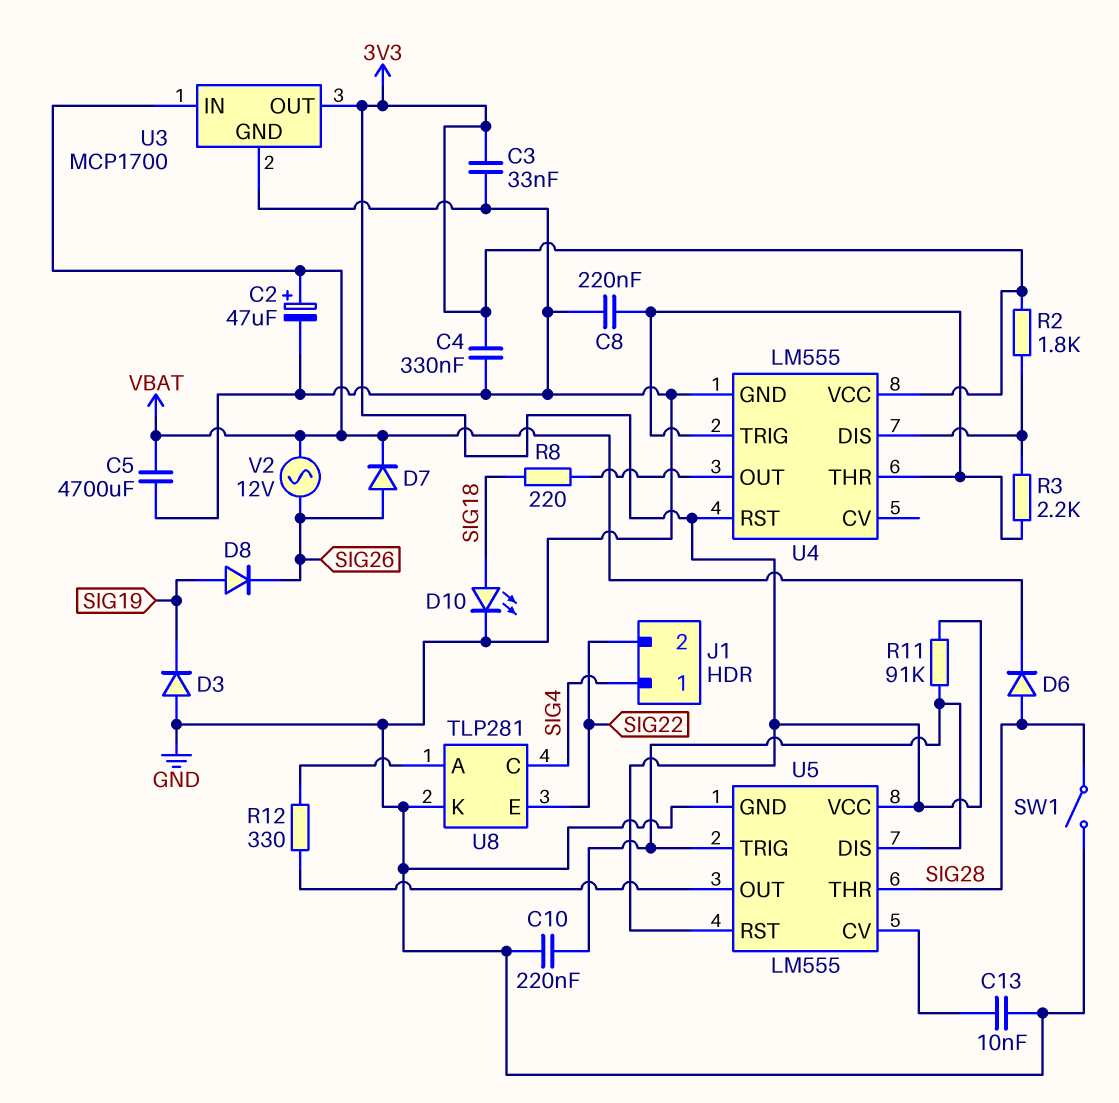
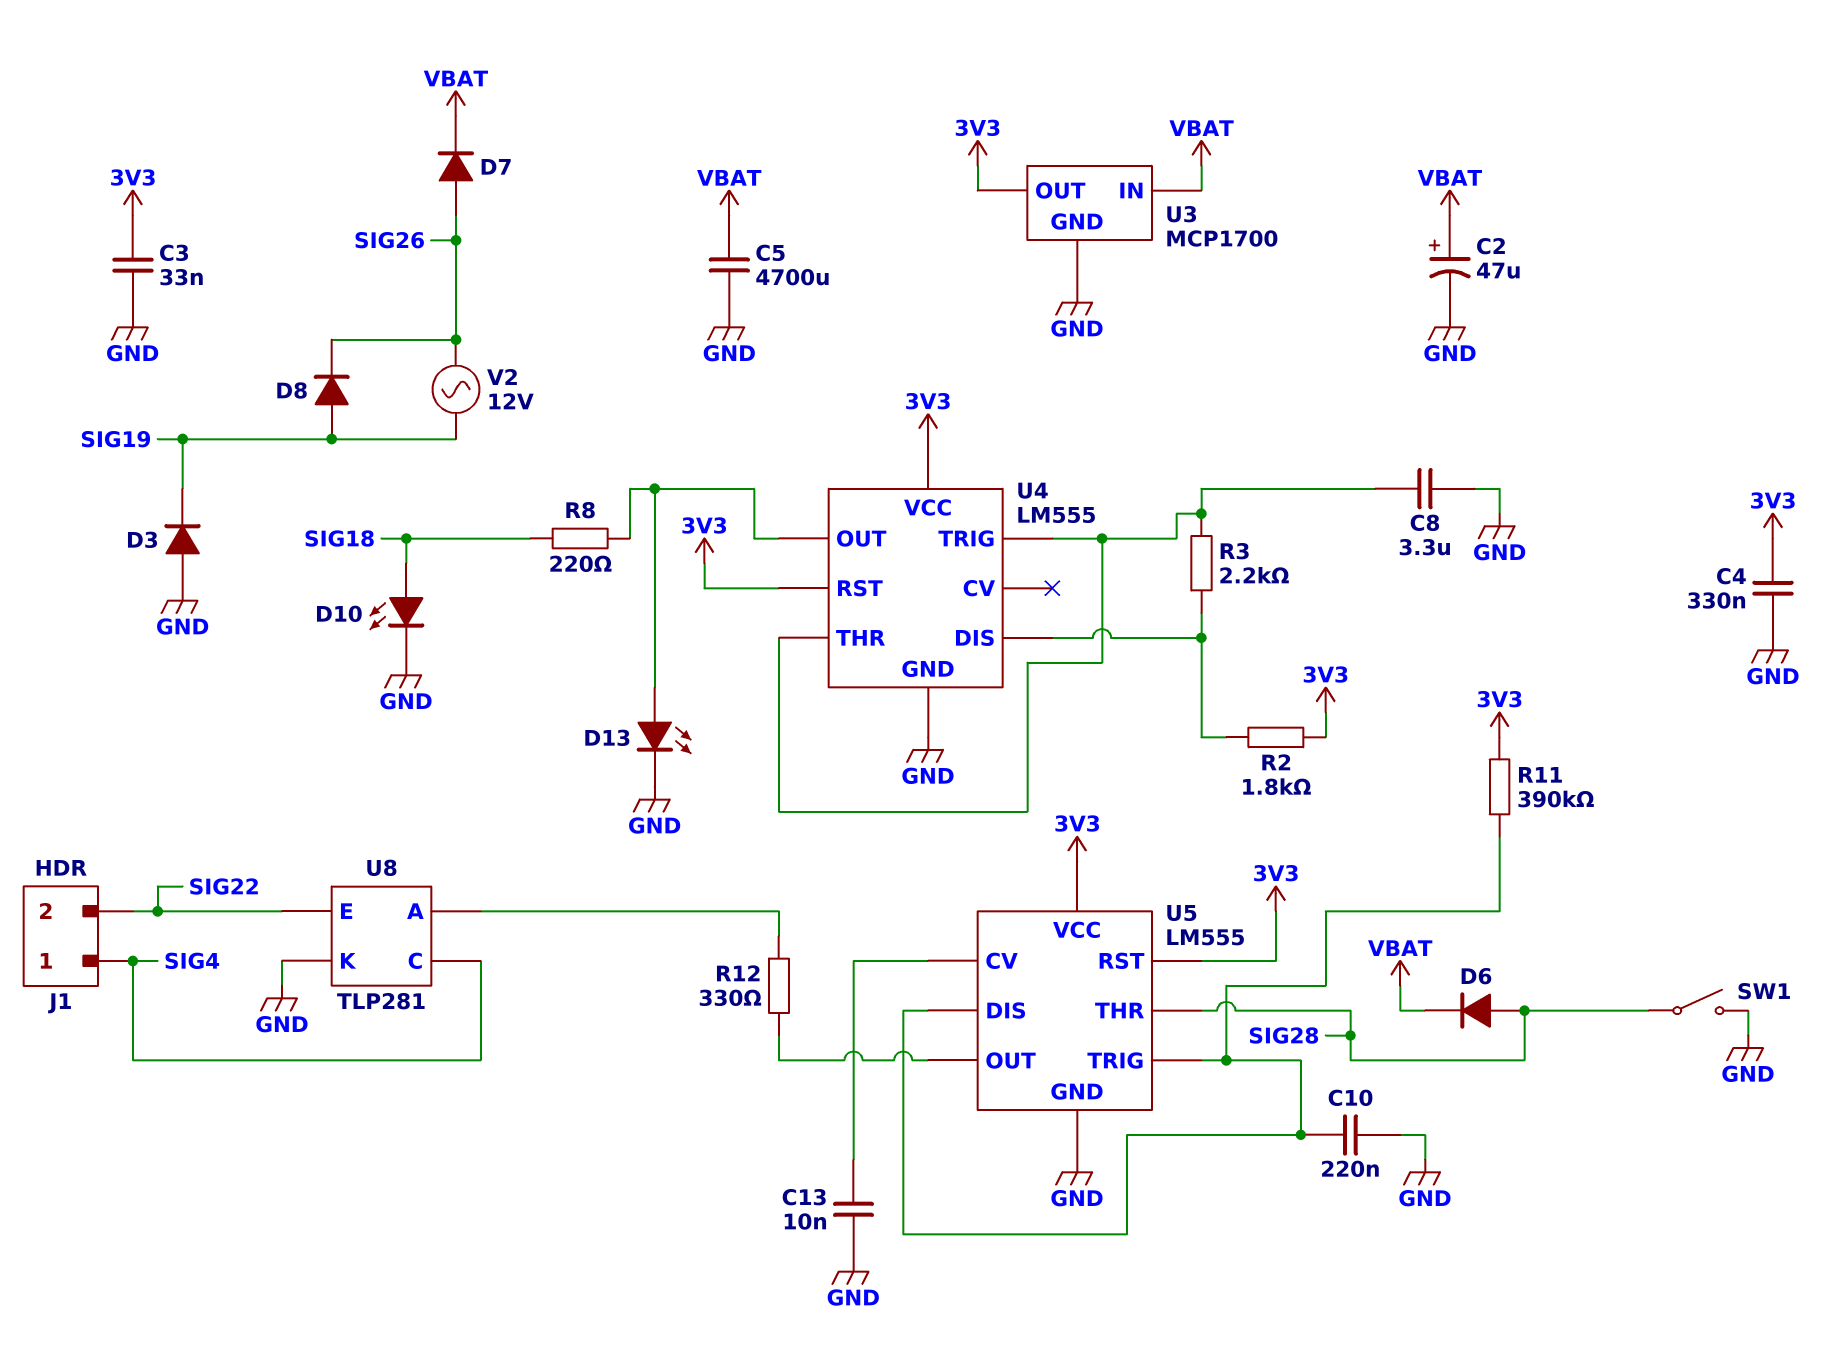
C8: 220nF (GND, U4/THR) -> 3.3uF (GND, U4/THR)
D13: none -> LED (A U4/OUT, K GND)
R11: 91k (3V3, U5/DIS) -> 390k (3V3, U5/DIS)
V2: AC 12V (SIG26, VBAT) -> AC 12V (SIG19, SIG26)

